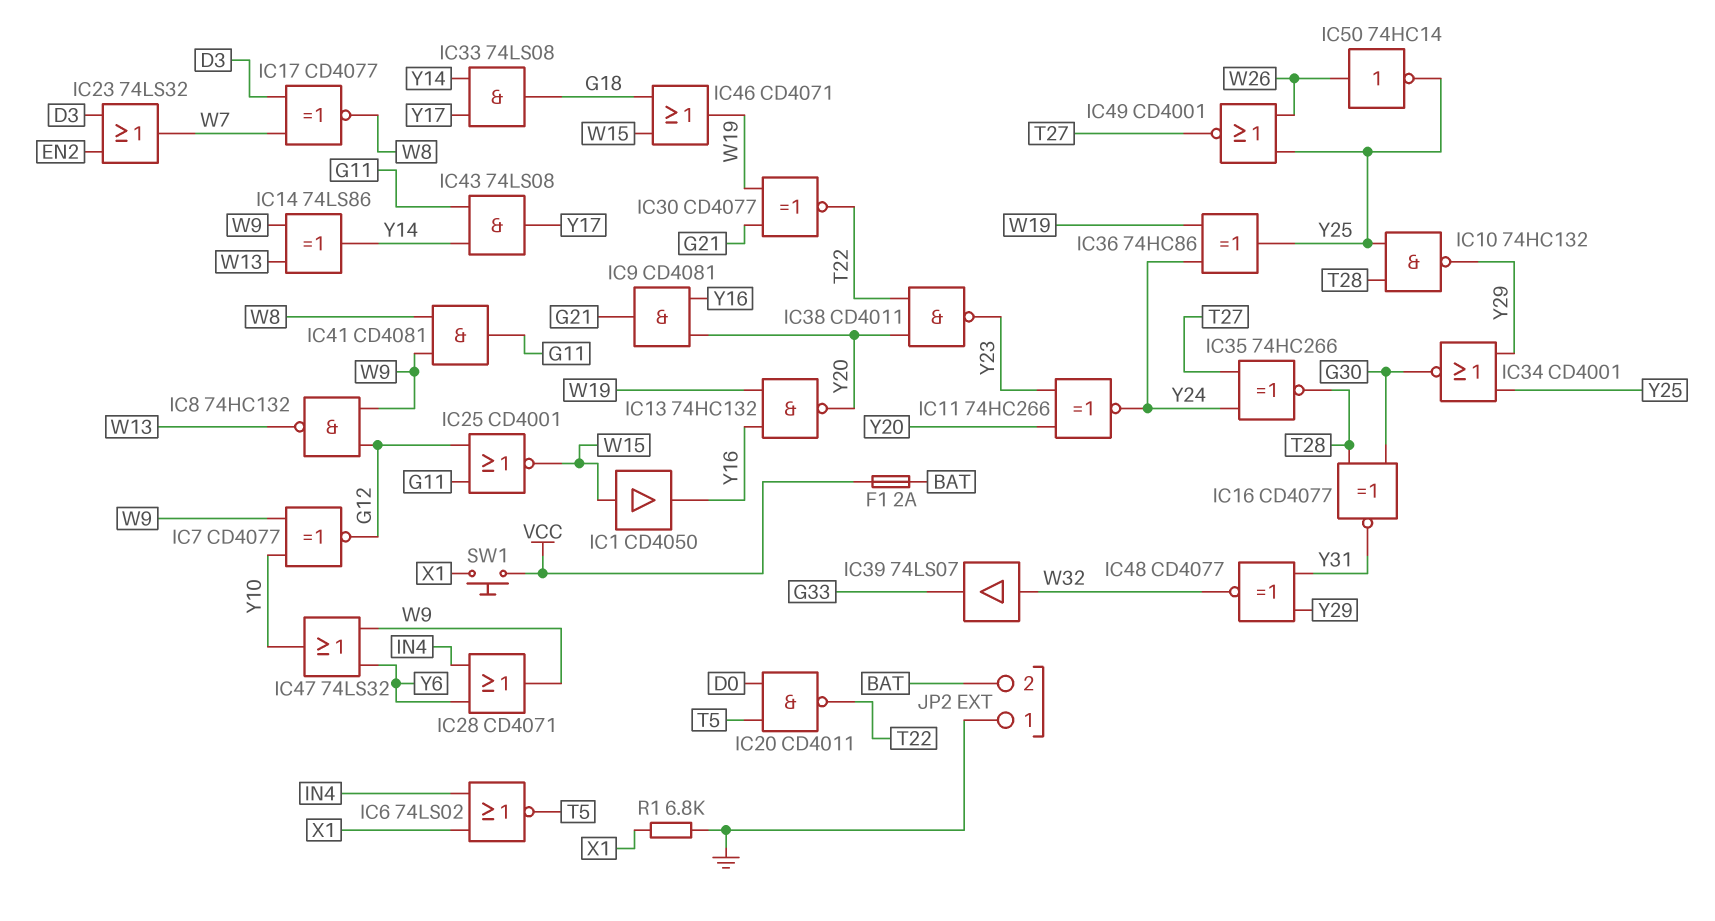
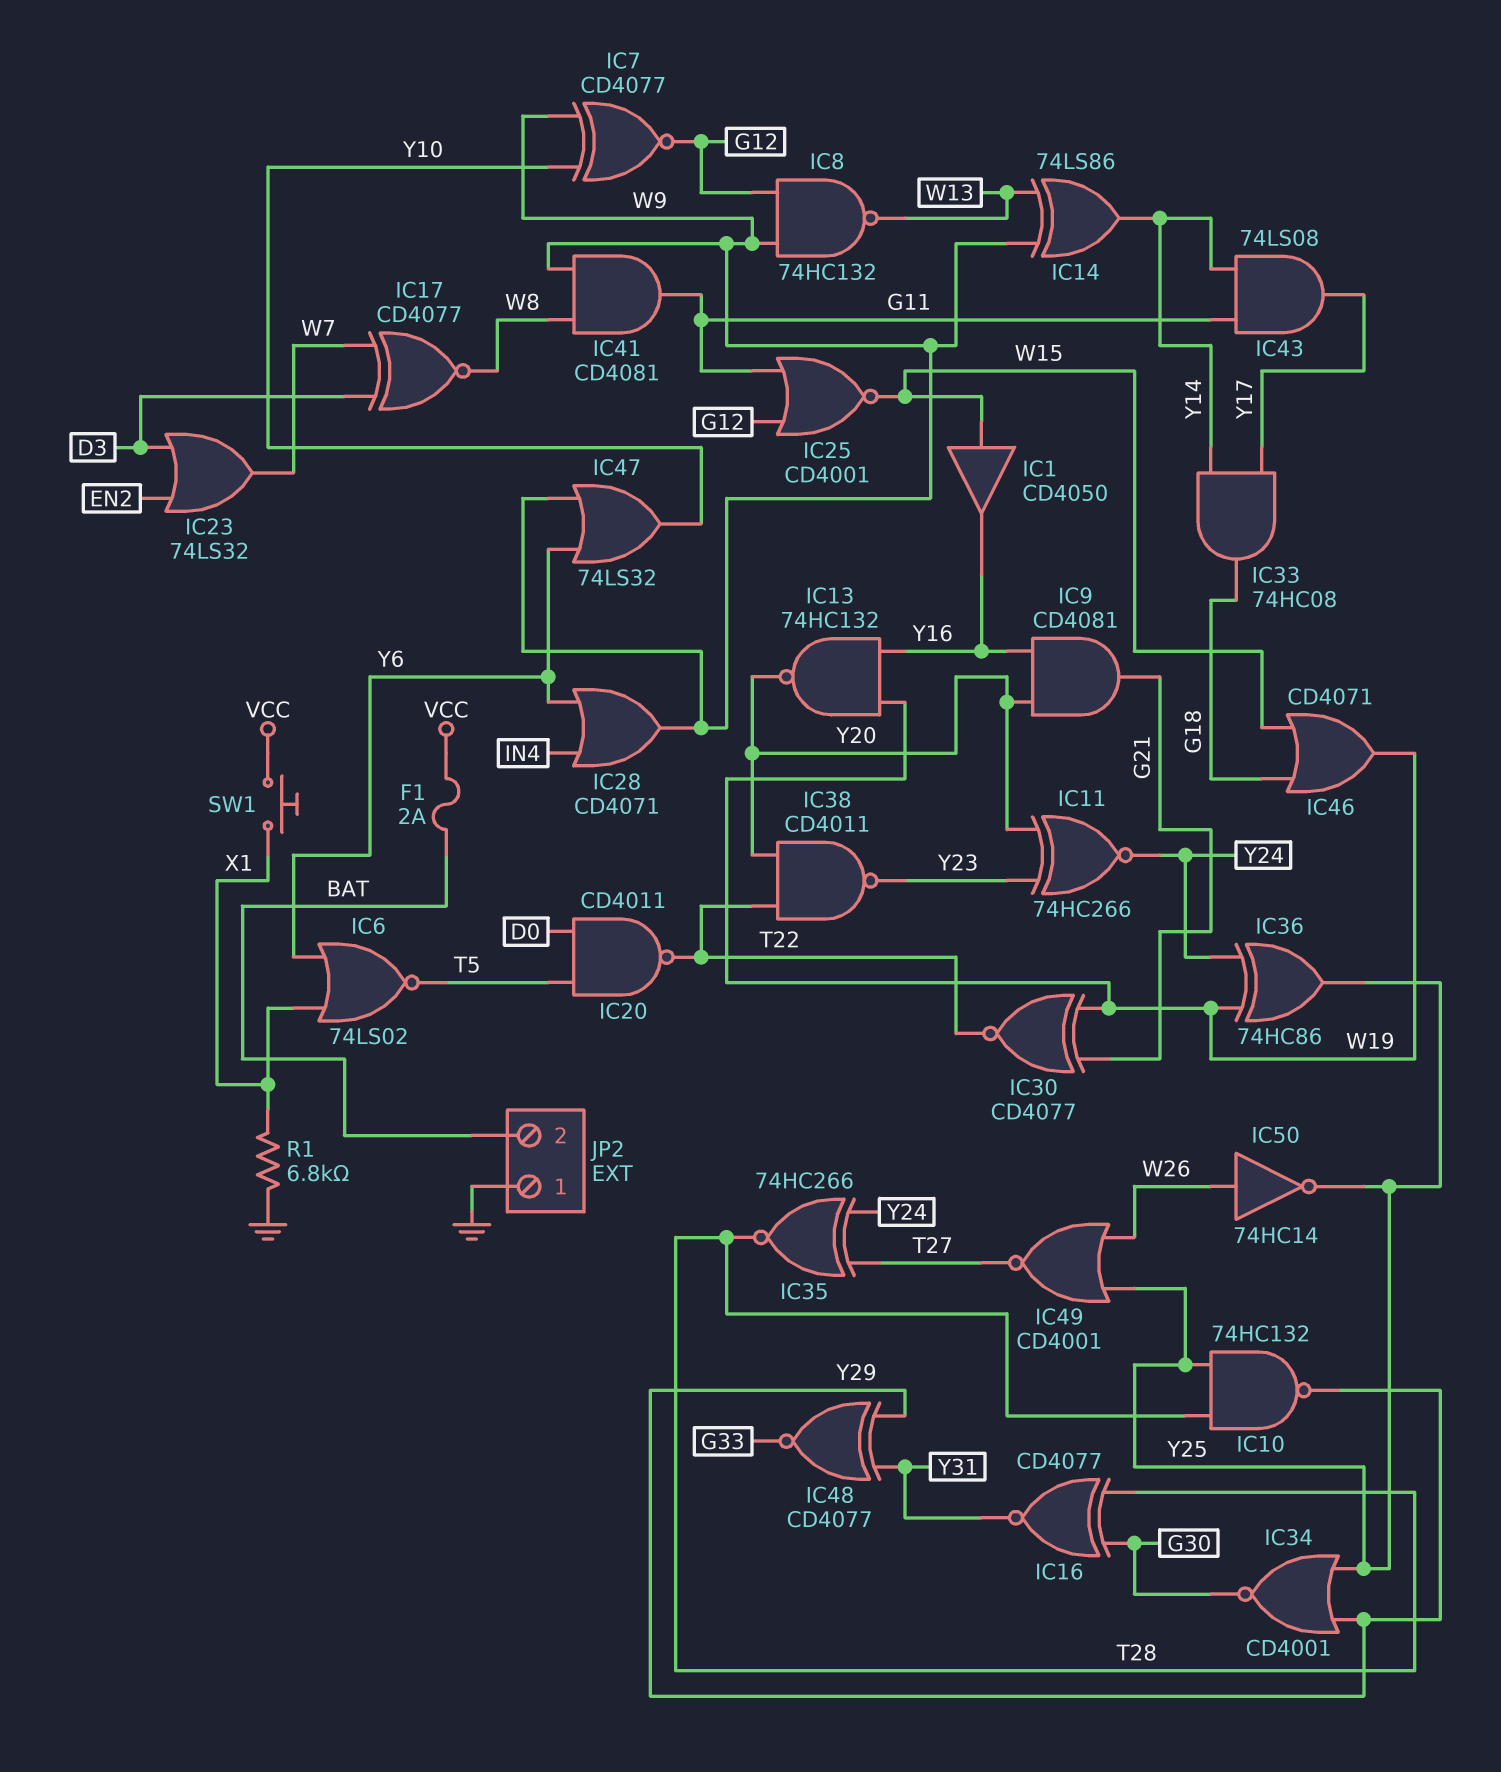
IC6: NOR 74LS02 (in IN4, in X1, out T5) -> NOR 74LS02 (in X1, in Y6, out T5)
IC33: AND 74LS08 (in Y14, in Y17, out G18) -> AND 74HC08 (in Y14, in Y17, out G18)
IC39: buffer 74LS07 (in W32, out G33) -> none
IC48: XNOR CD4077 (in Y29, in Y31, out W32) -> XNOR CD4077 (in Y29, in Y31, out G33)

